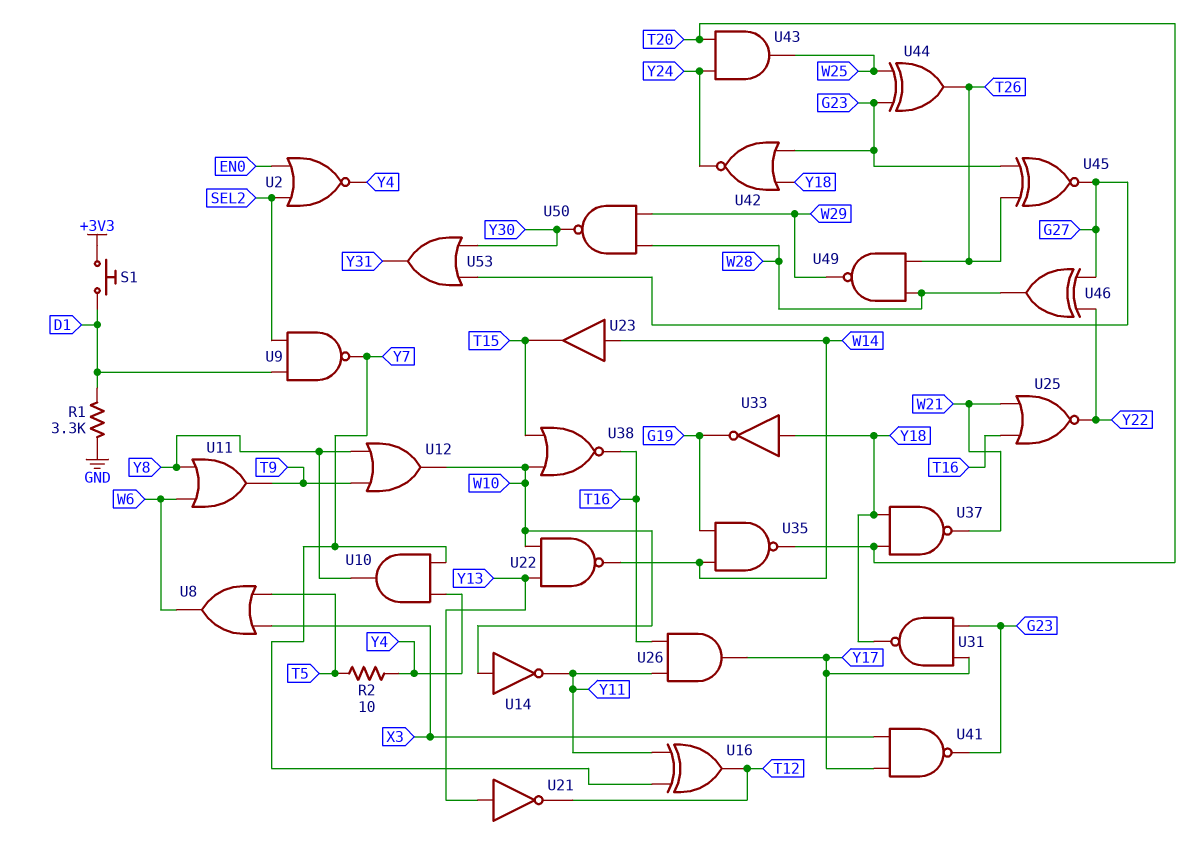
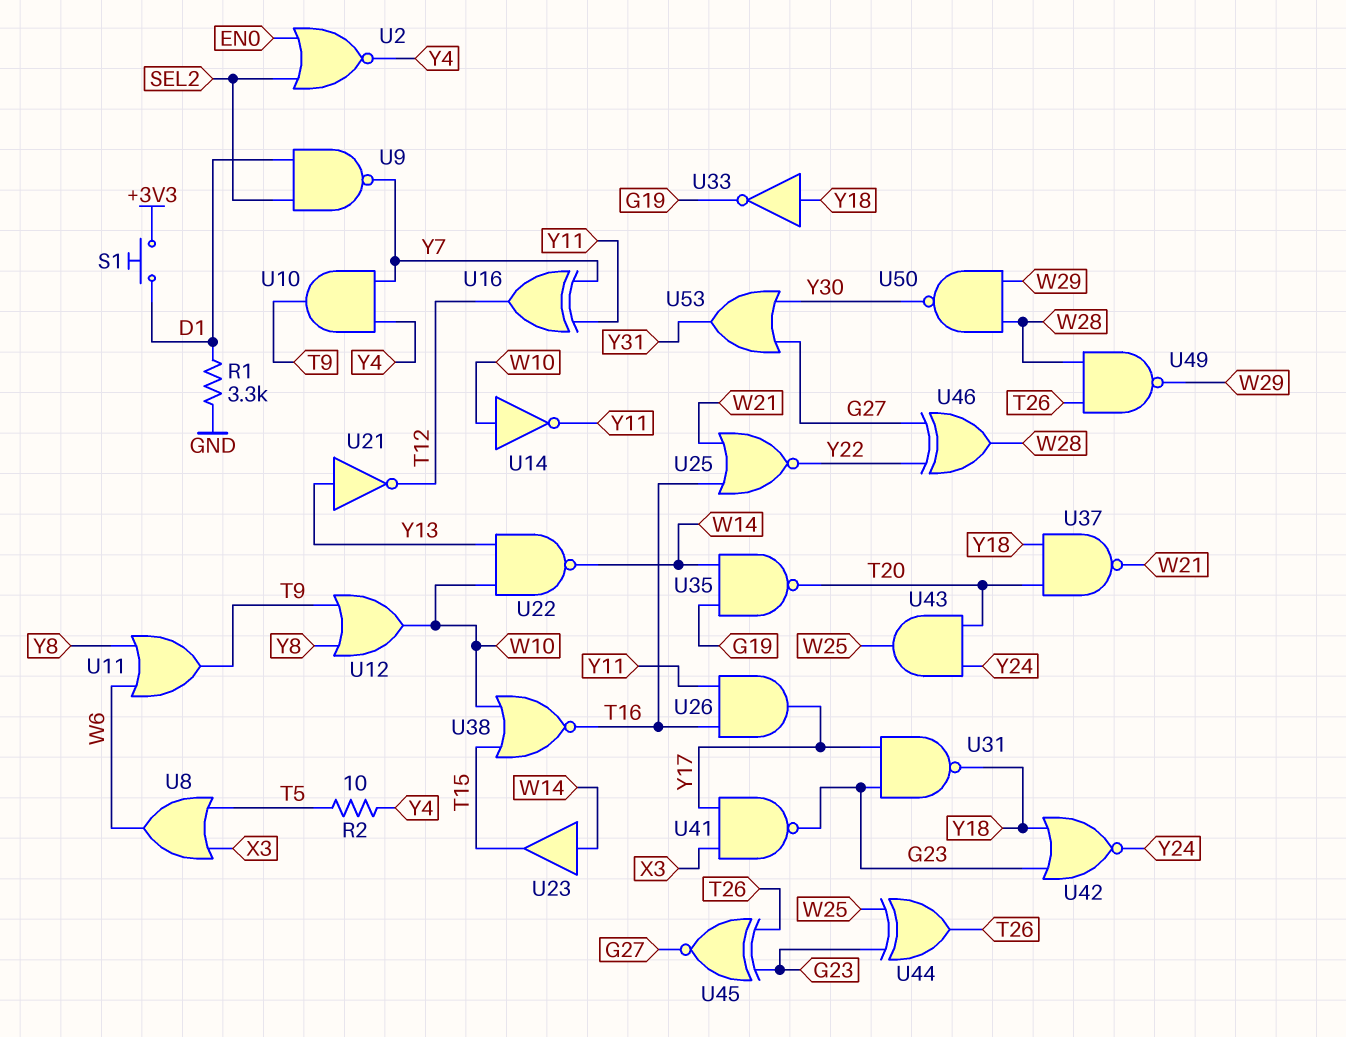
U10: AND (in Y4, in Y7, out Y8) -> AND (in Y4, in Y7, out T9)

